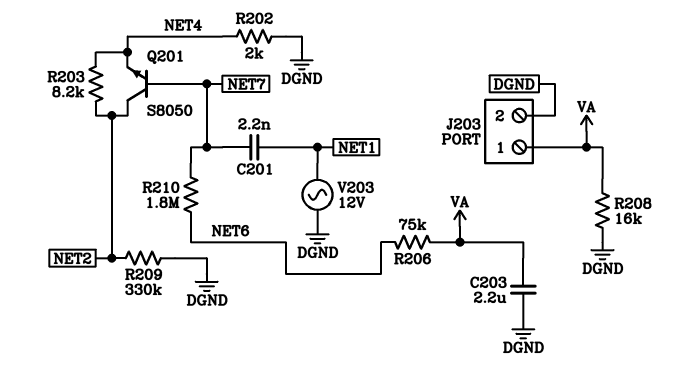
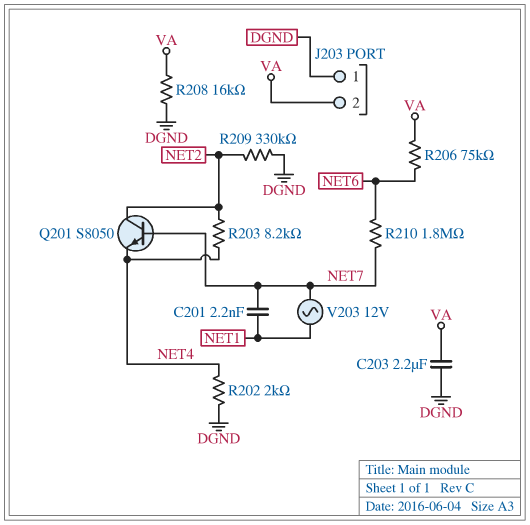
J203 pin 1: VA -> DGND
J203 pin 2: DGND -> VA
V203: AC 12V (DGND, NET1) -> AC 12V (NET1, NET7)

